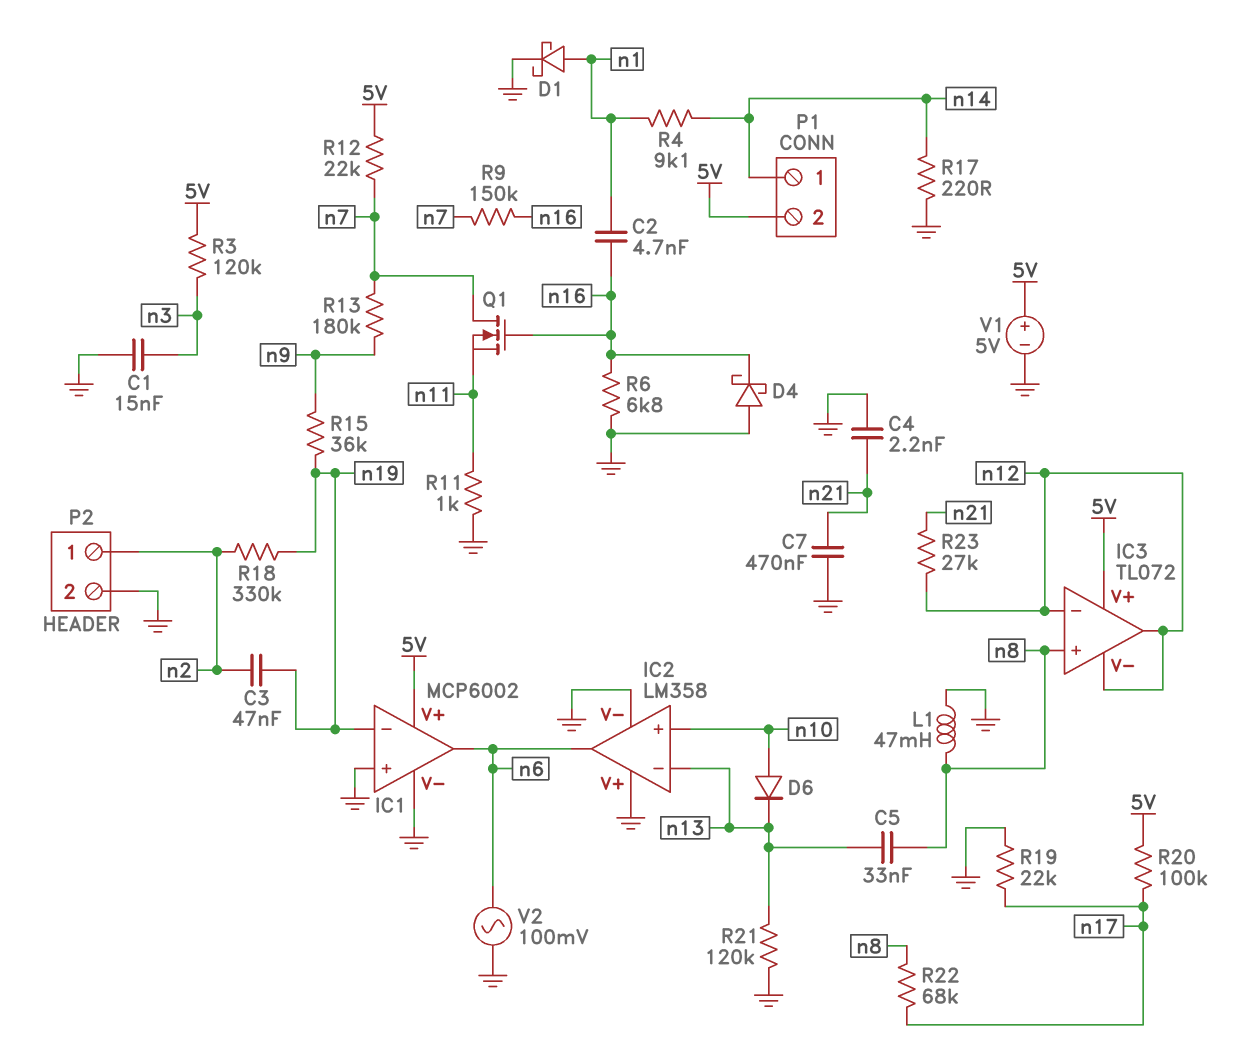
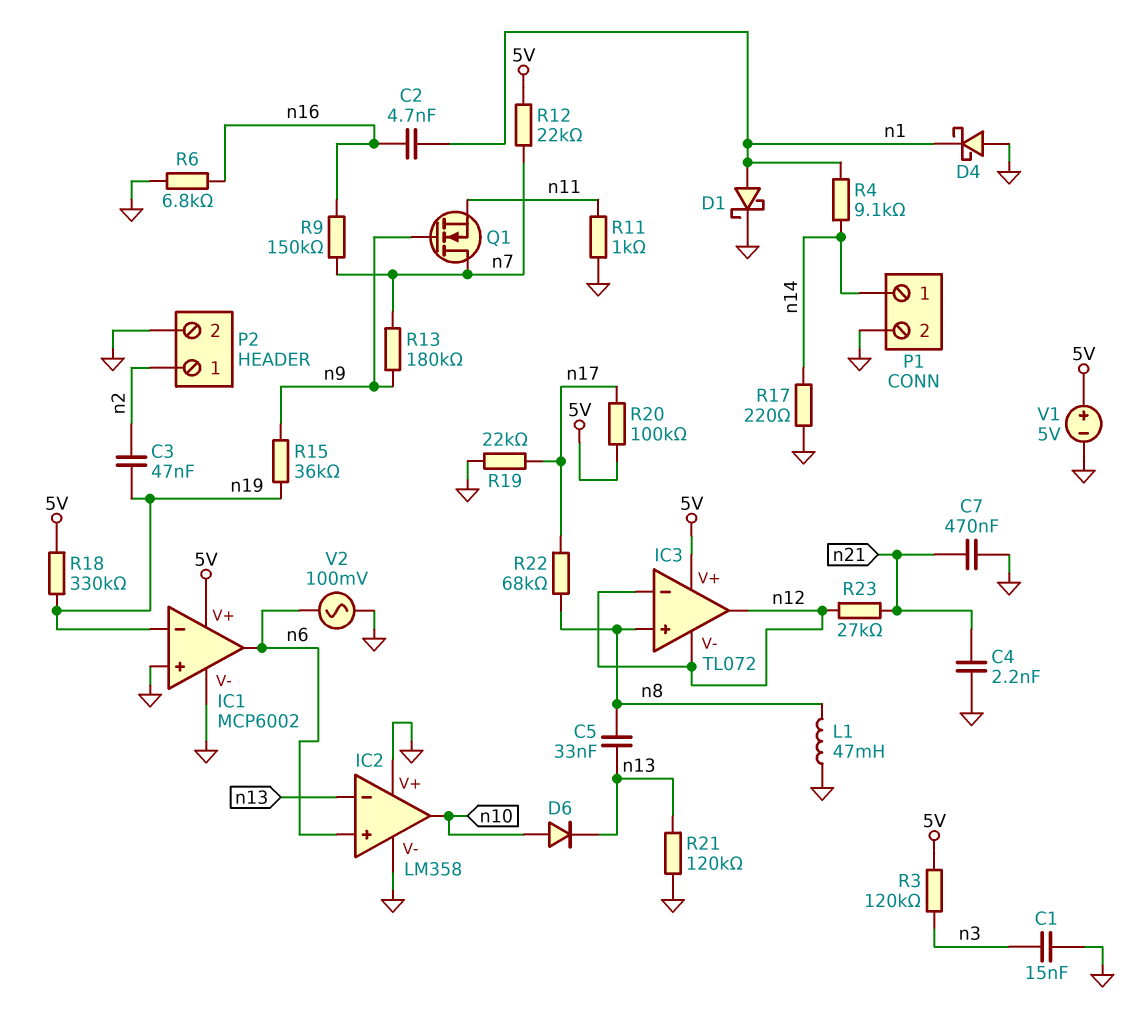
D4: schottky (A GND, K n16) -> schottky (A GND, K n1)
IC2 pin in+: n10 -> n6
IC2 pin out: n6 -> n10
P1 pin 2: 5V -> GND
Q1: NMOS (G n16, D n7, S n11) -> NMOS (G n9, D n7, S n11)
R18: 330k (n2, n19) -> 330k (5V, n19)

